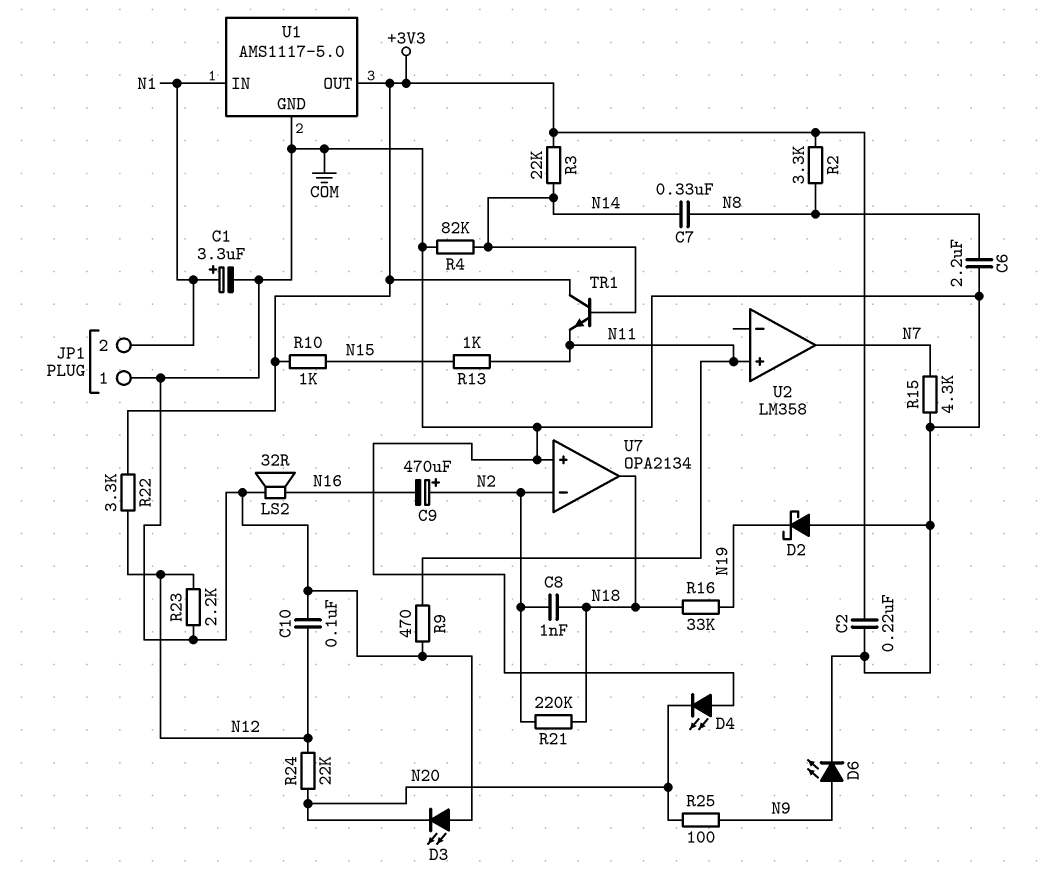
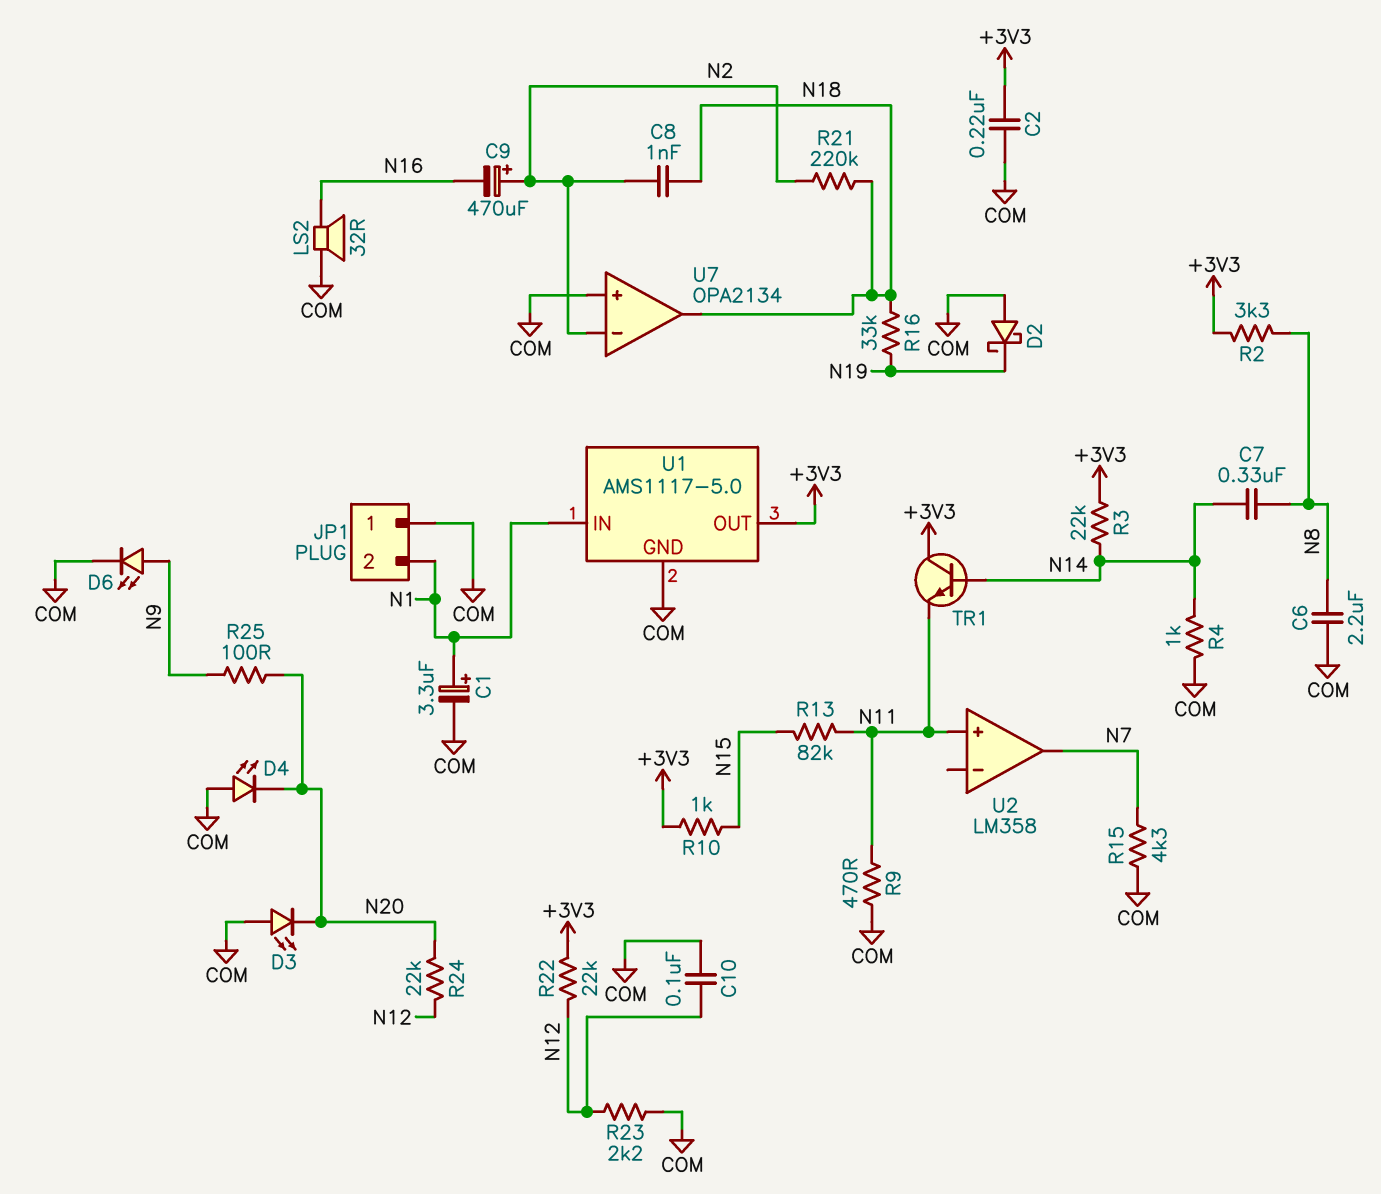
R4: 82k (COM, N14) -> 1k (COM, N14)
R13: 1k (N11, N15) -> 82k (N11, N15)
R22: 3.3k (+3V3, N12) -> 22k (+3V3, N12)

